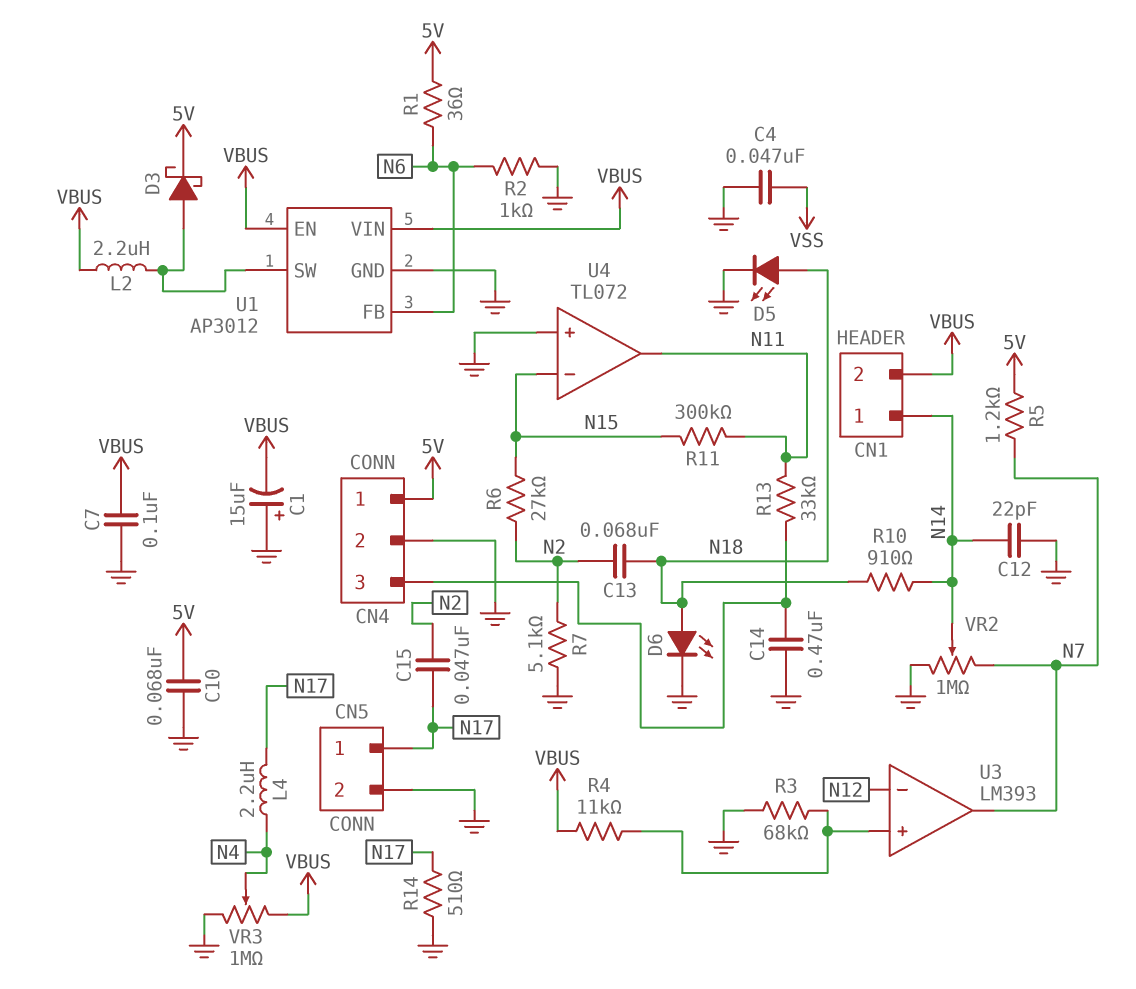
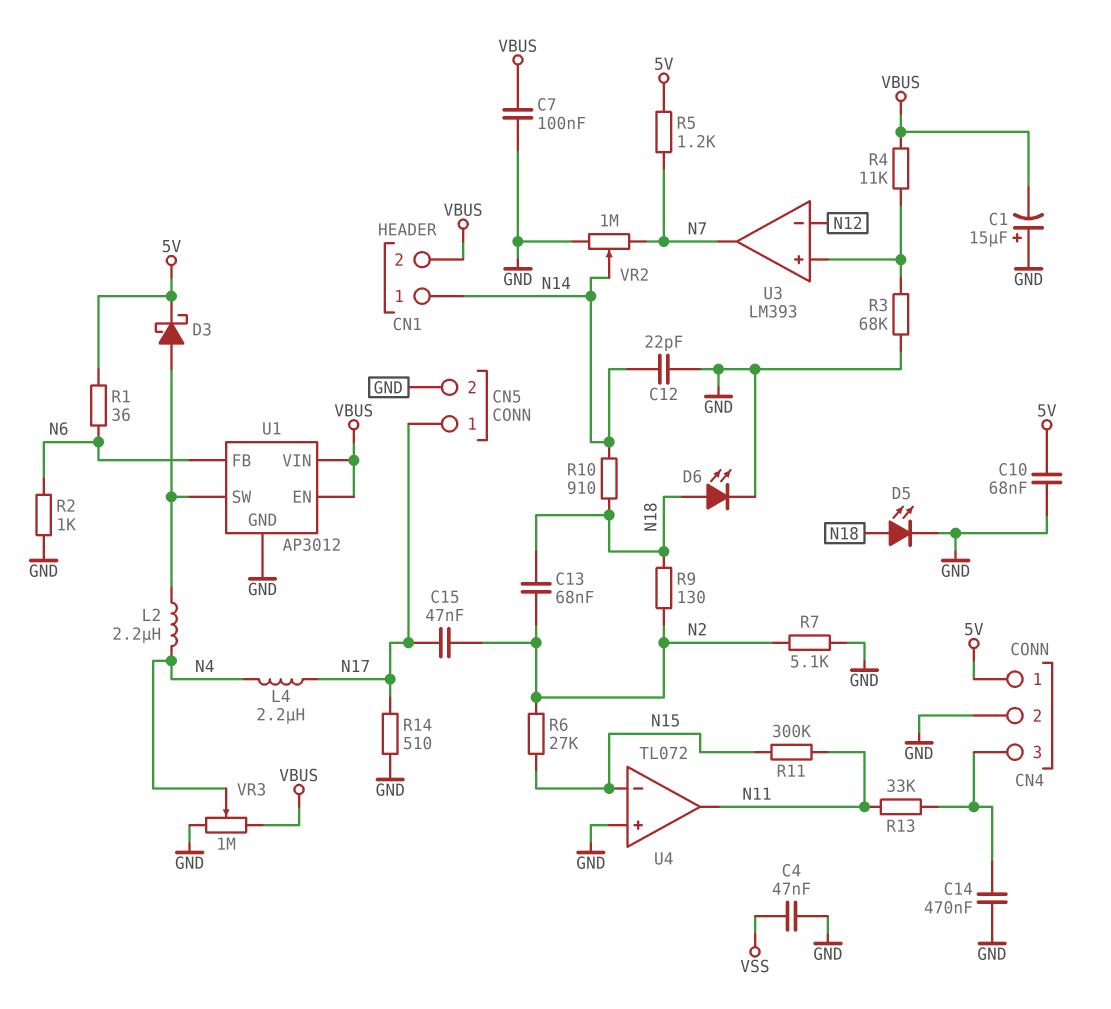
L2: 2.2uH (U1/SW, VBUS) -> 2.2uH (N4, U1/SW)
R9: none -> 130 (N2, N18)

